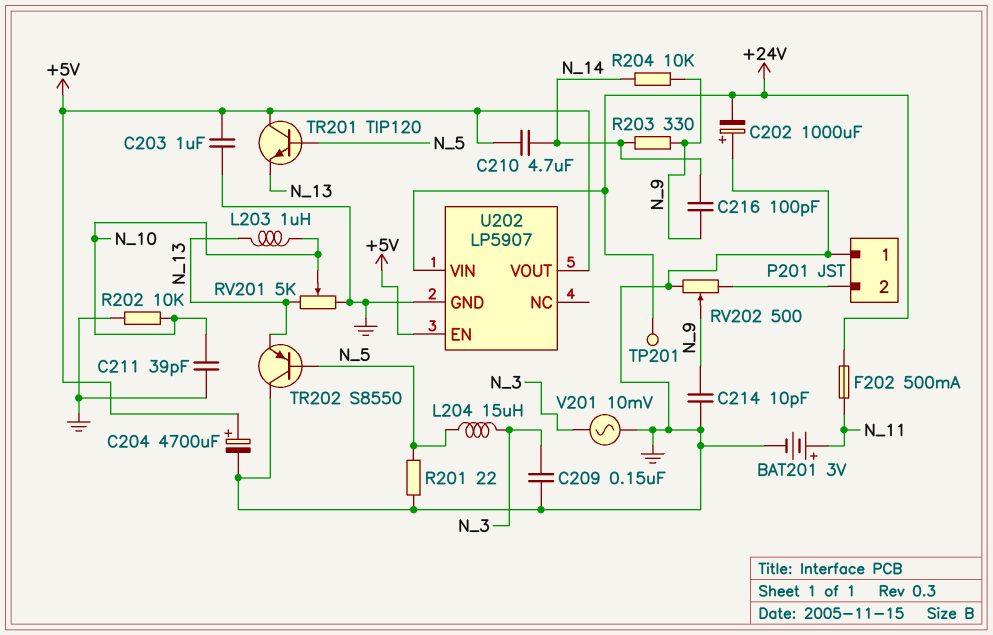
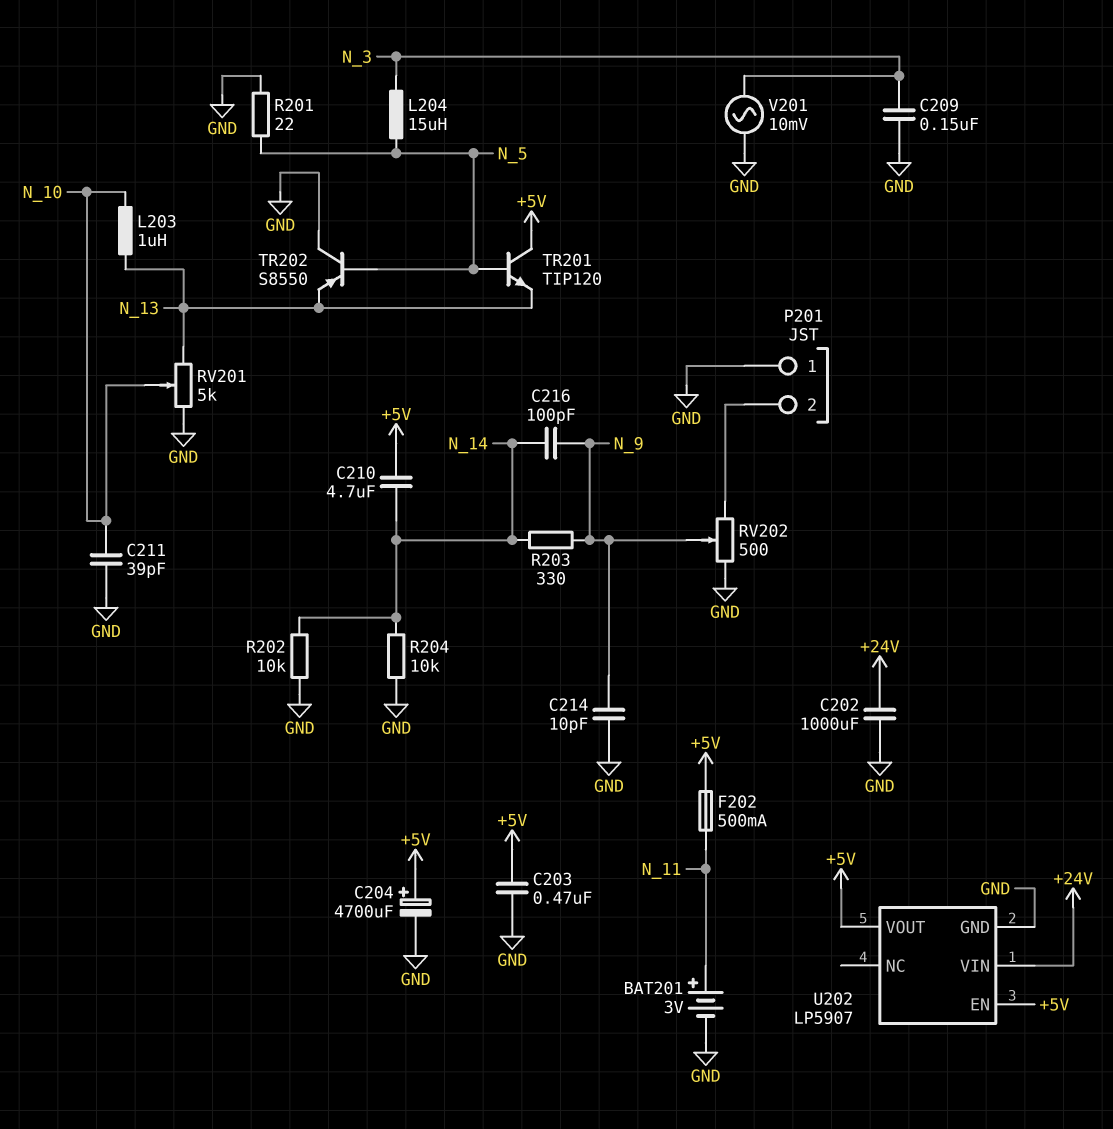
C202: 1000uF (plus GND, minus +24V) -> 1000uF (+24V, GND)
C203: 1uF (+5V, GND) -> 470nF (+5V, GND)
F202: 500mA (+24V, N_11) -> 500mA (+5V, N_11)
R202: 10k (GND, N_10) -> 10k (GND, N_14)
R204: 10k (N_9, N_14) -> 10k (GND, N_14)
TP201: test point (+24V) -> none

